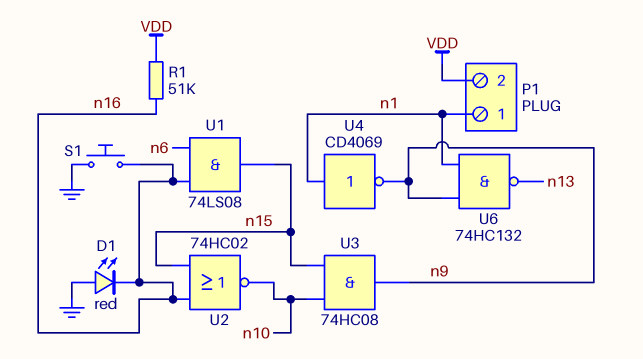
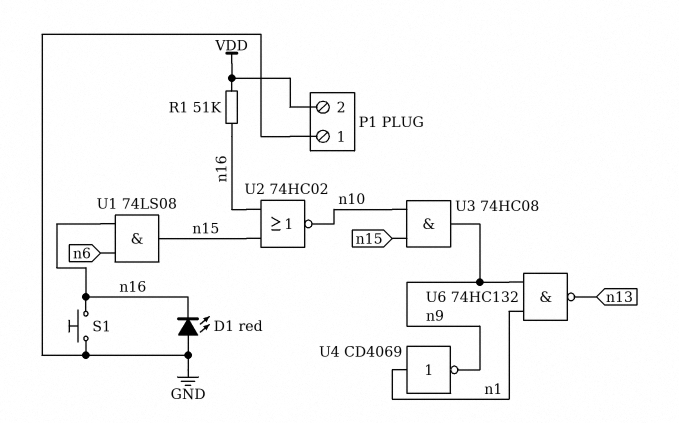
P1 pin 1: n1 -> GND

